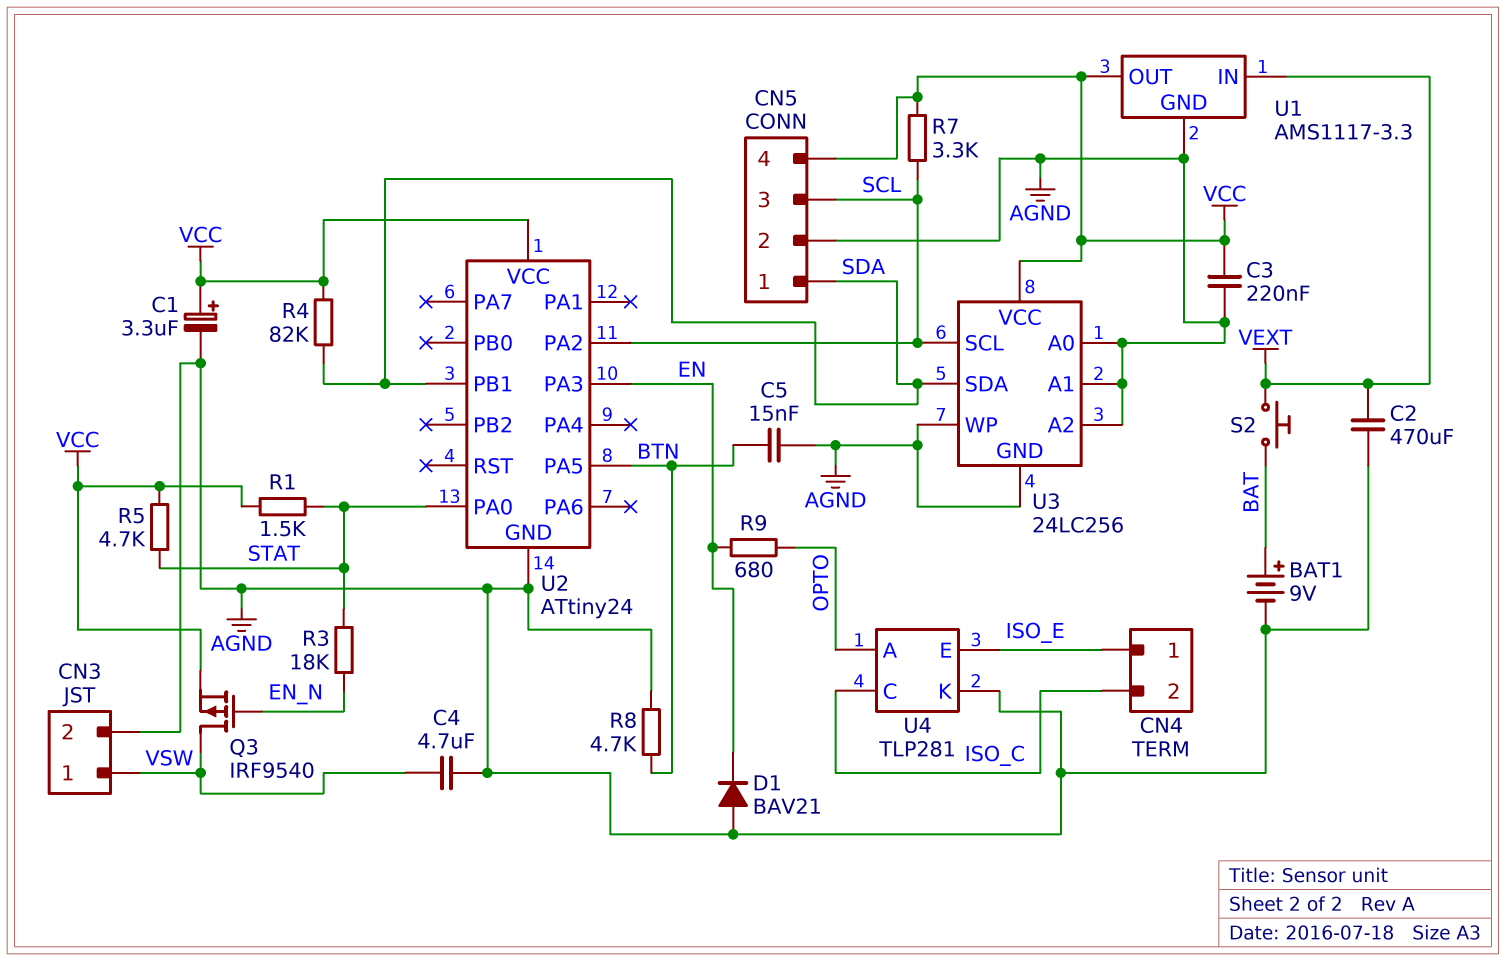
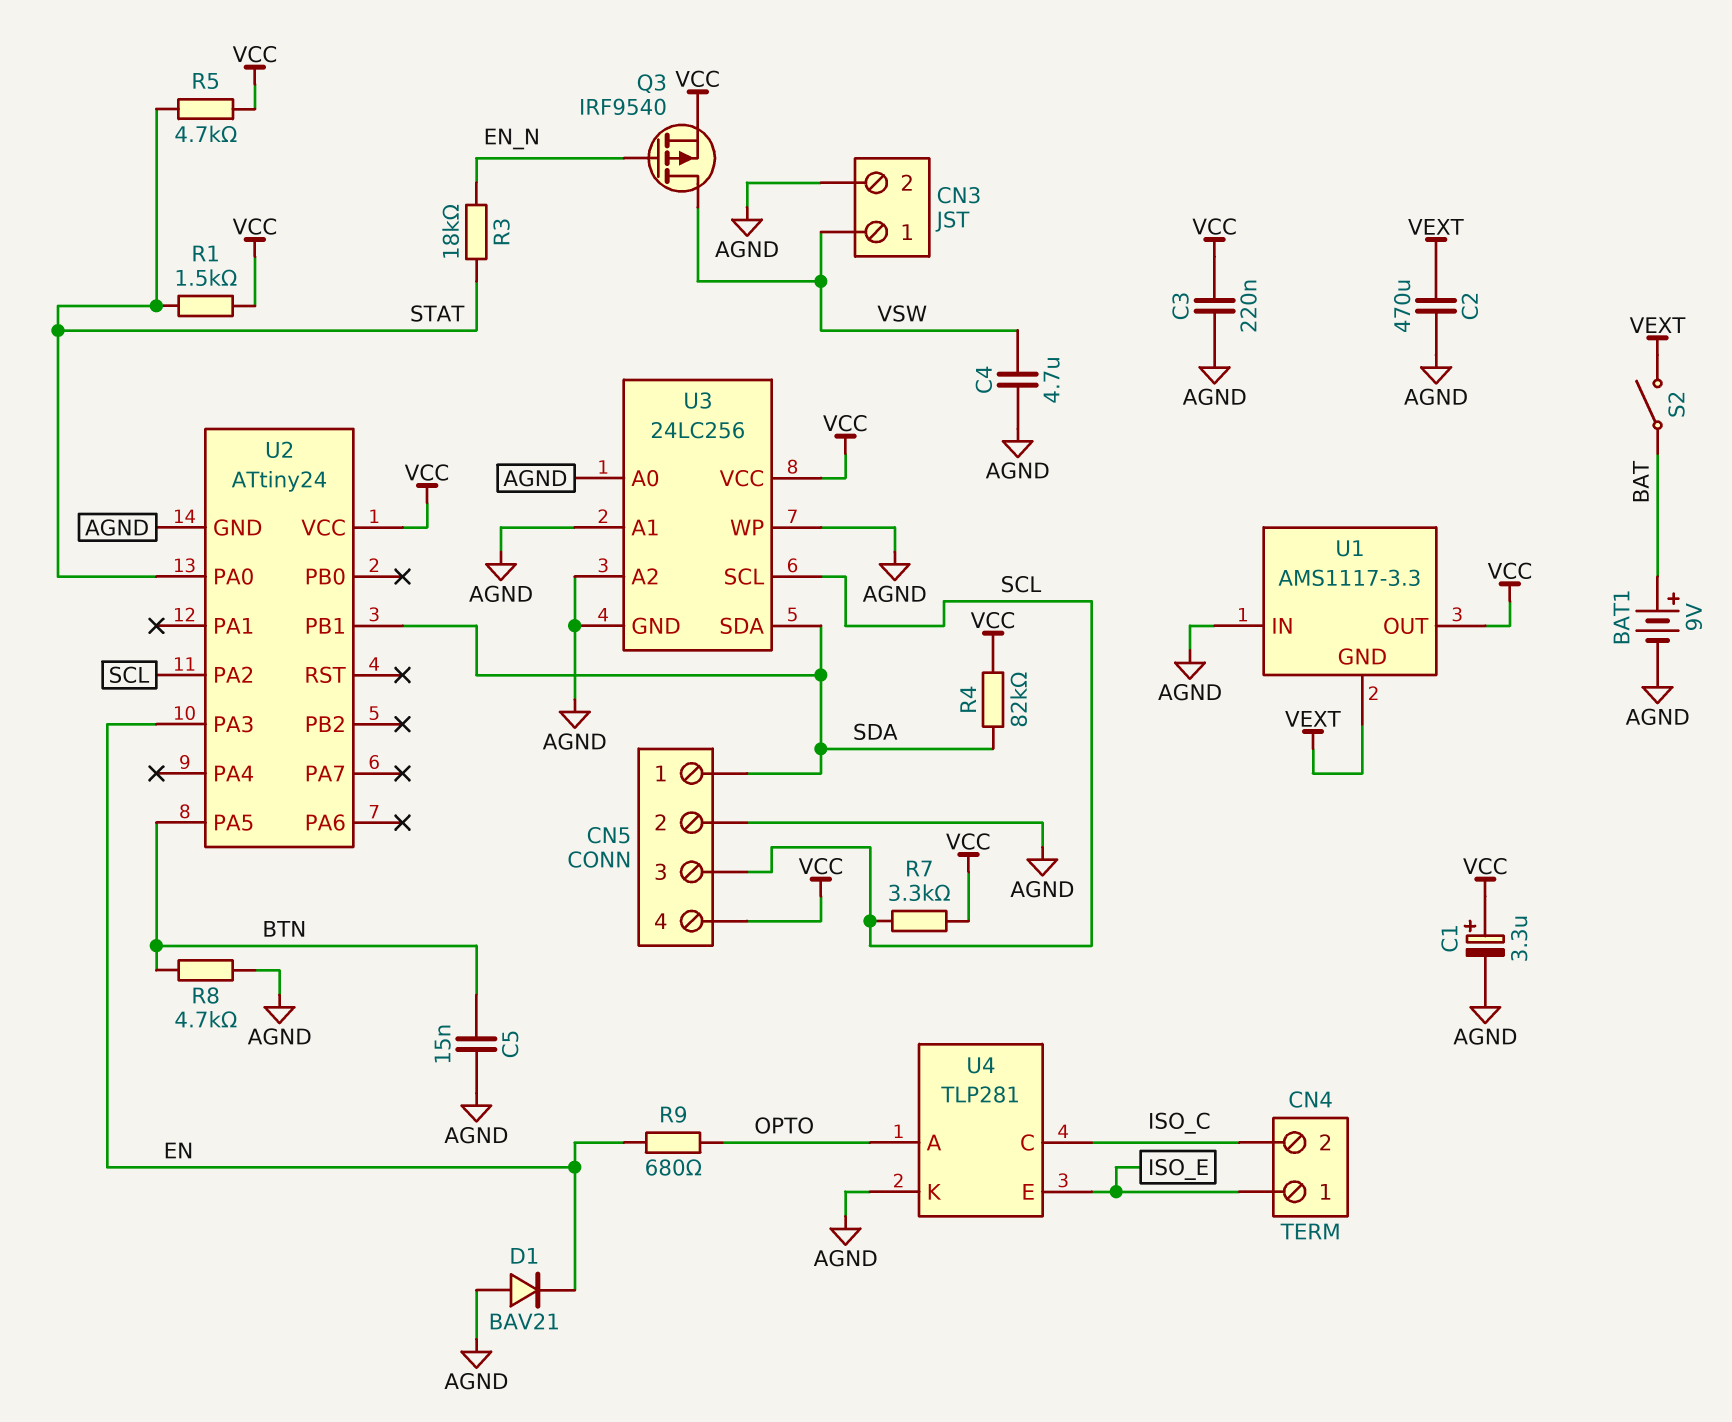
S2: button (BAT, VEXT) -> switch (BAT, VEXT)
U1 pin GND: AGND -> VEXT
U1 pin IN: VEXT -> AGND

